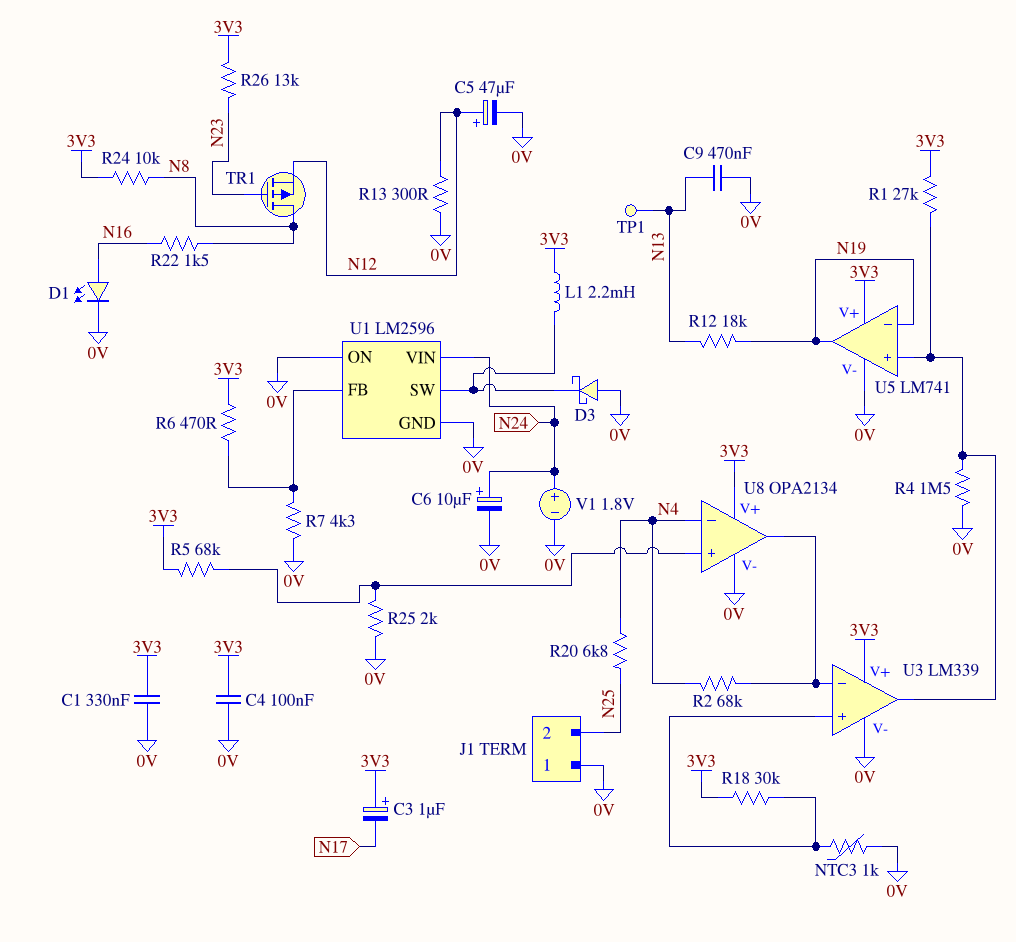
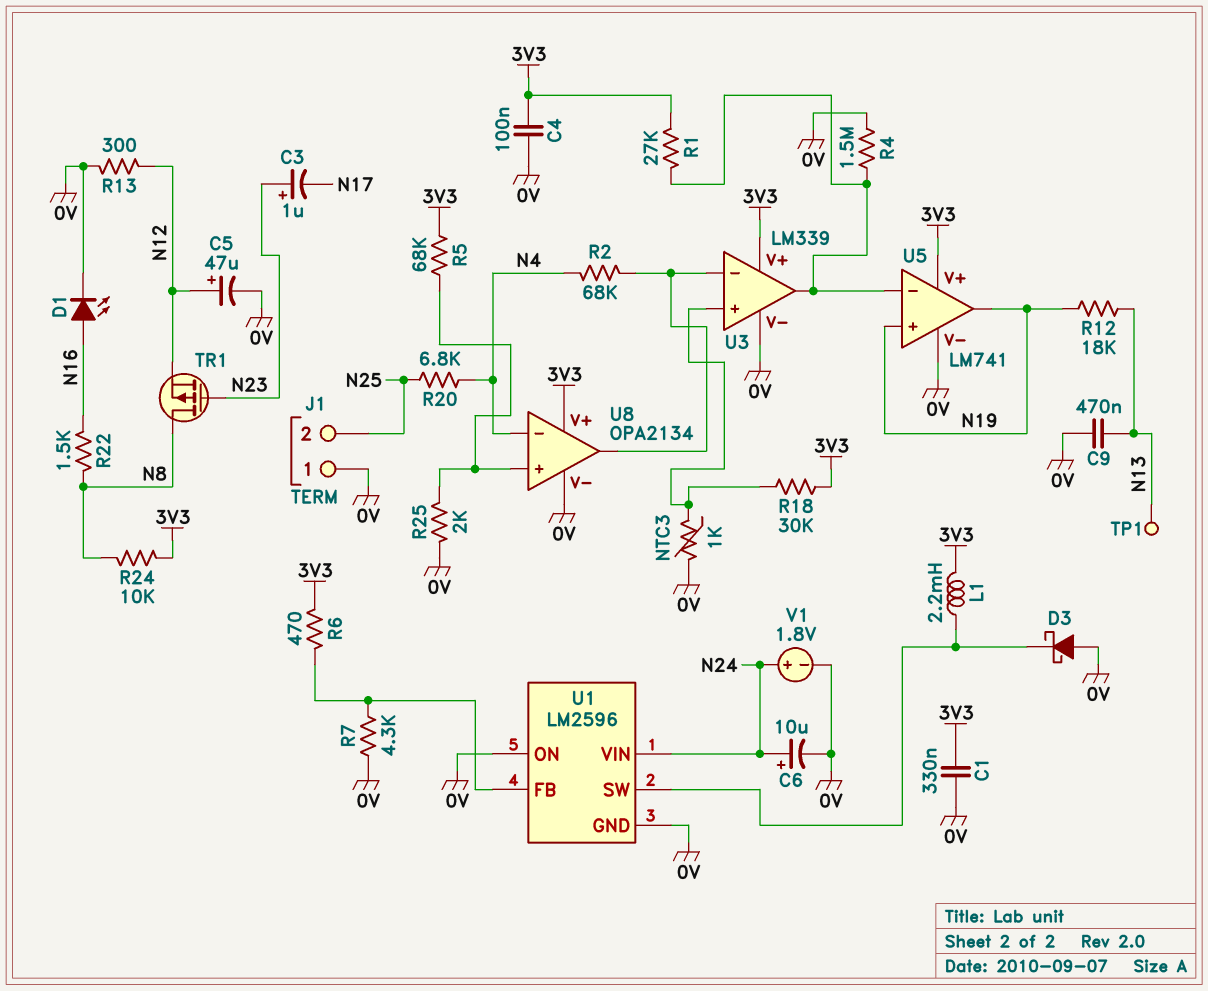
C3: 1uF (plus 3V3, minus N17) -> 1uF (plus N23, minus N17)
R26: 13k (3V3, N23) -> none
U5 pin in+: U3/out -> N19
U5 pin in-: N19 -> U3/out

